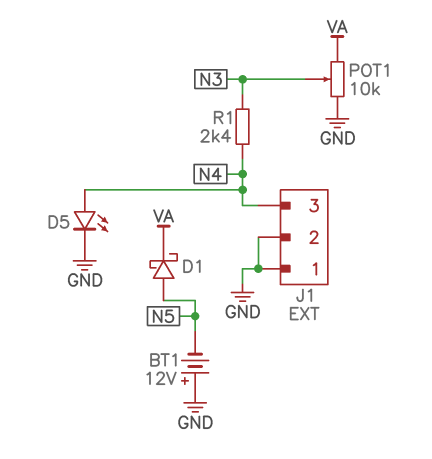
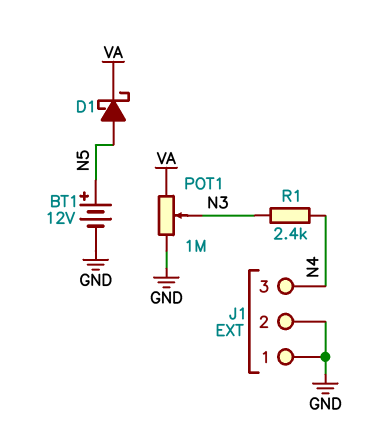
BT1: 12V (plus GND, minus N5) -> 12V (plus N5, minus GND)
D5: LED (A N4, K GND) -> none
POT1: 10k (GND, VA, wiper N3) -> 1M (GND, VA, wiper N3)

